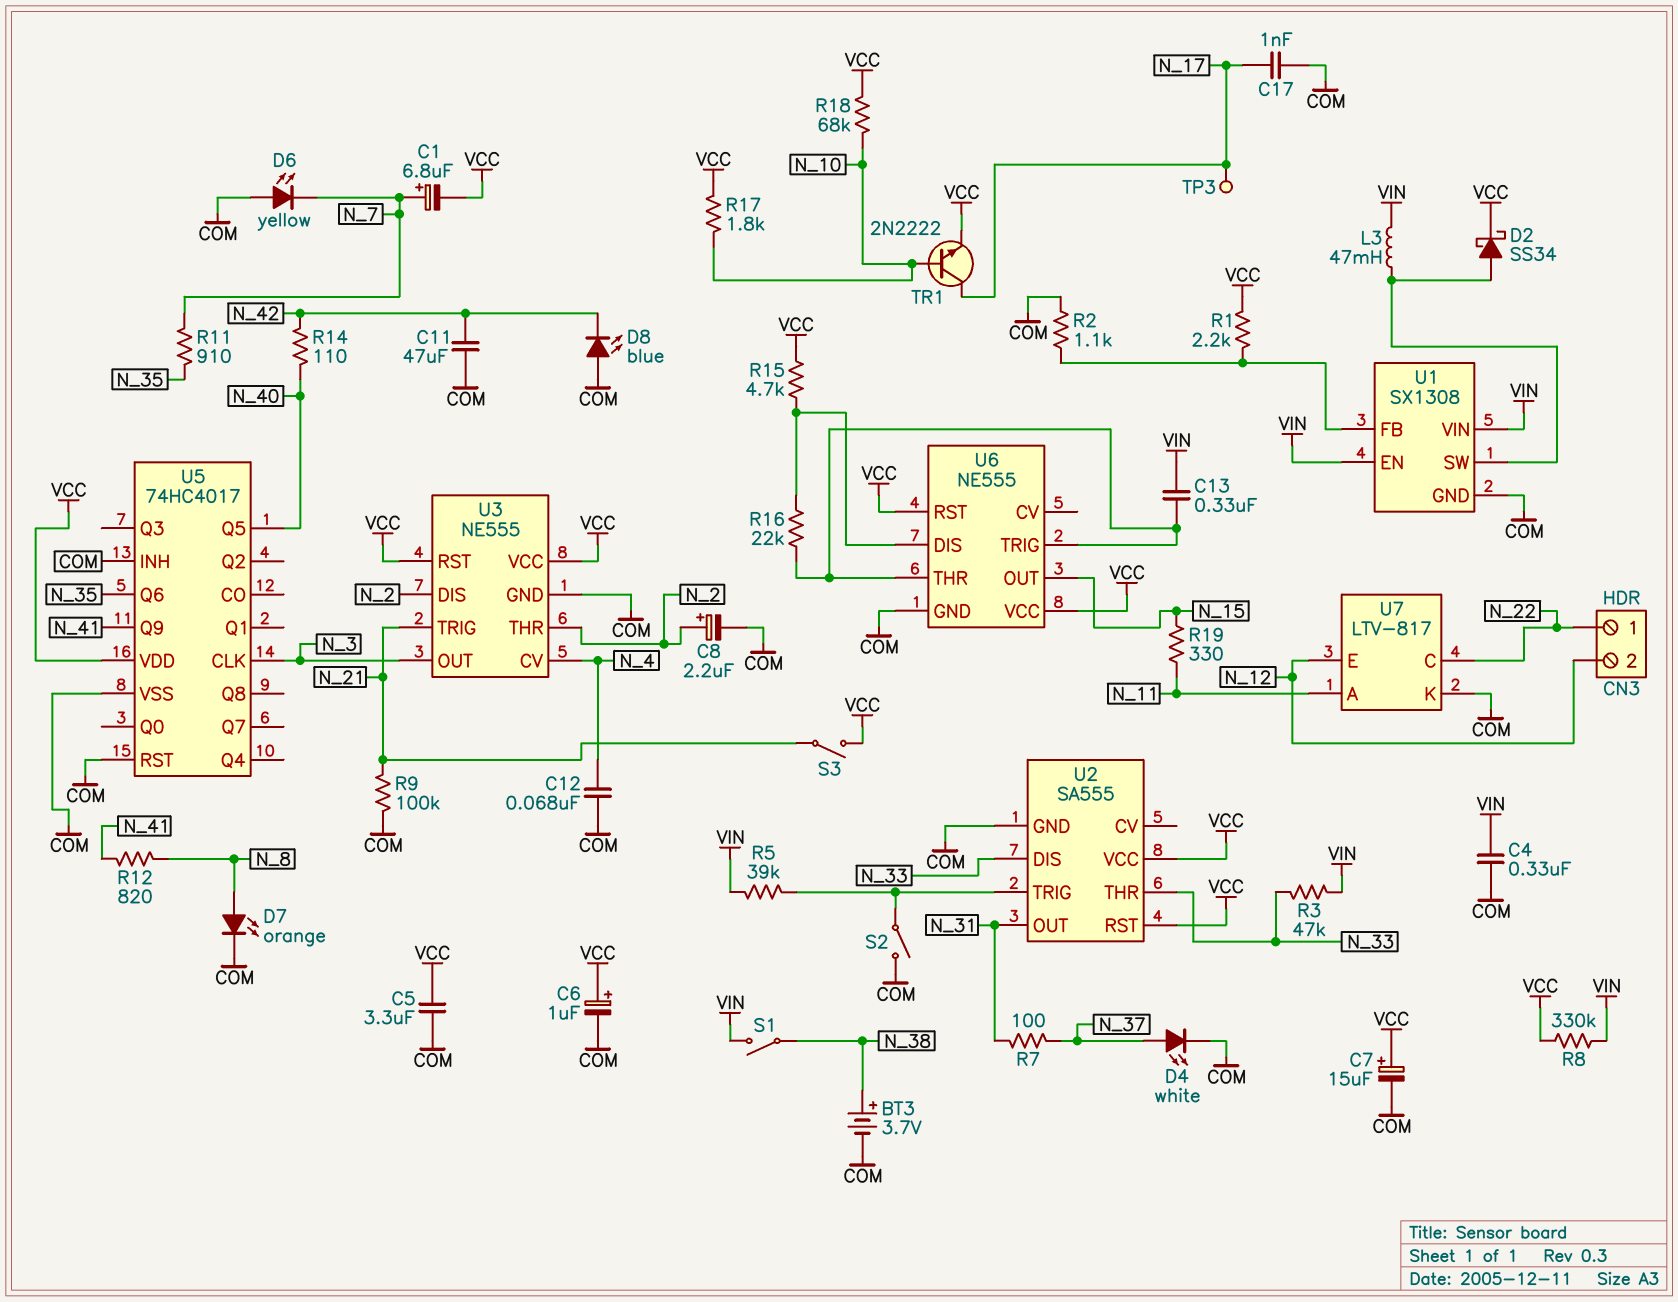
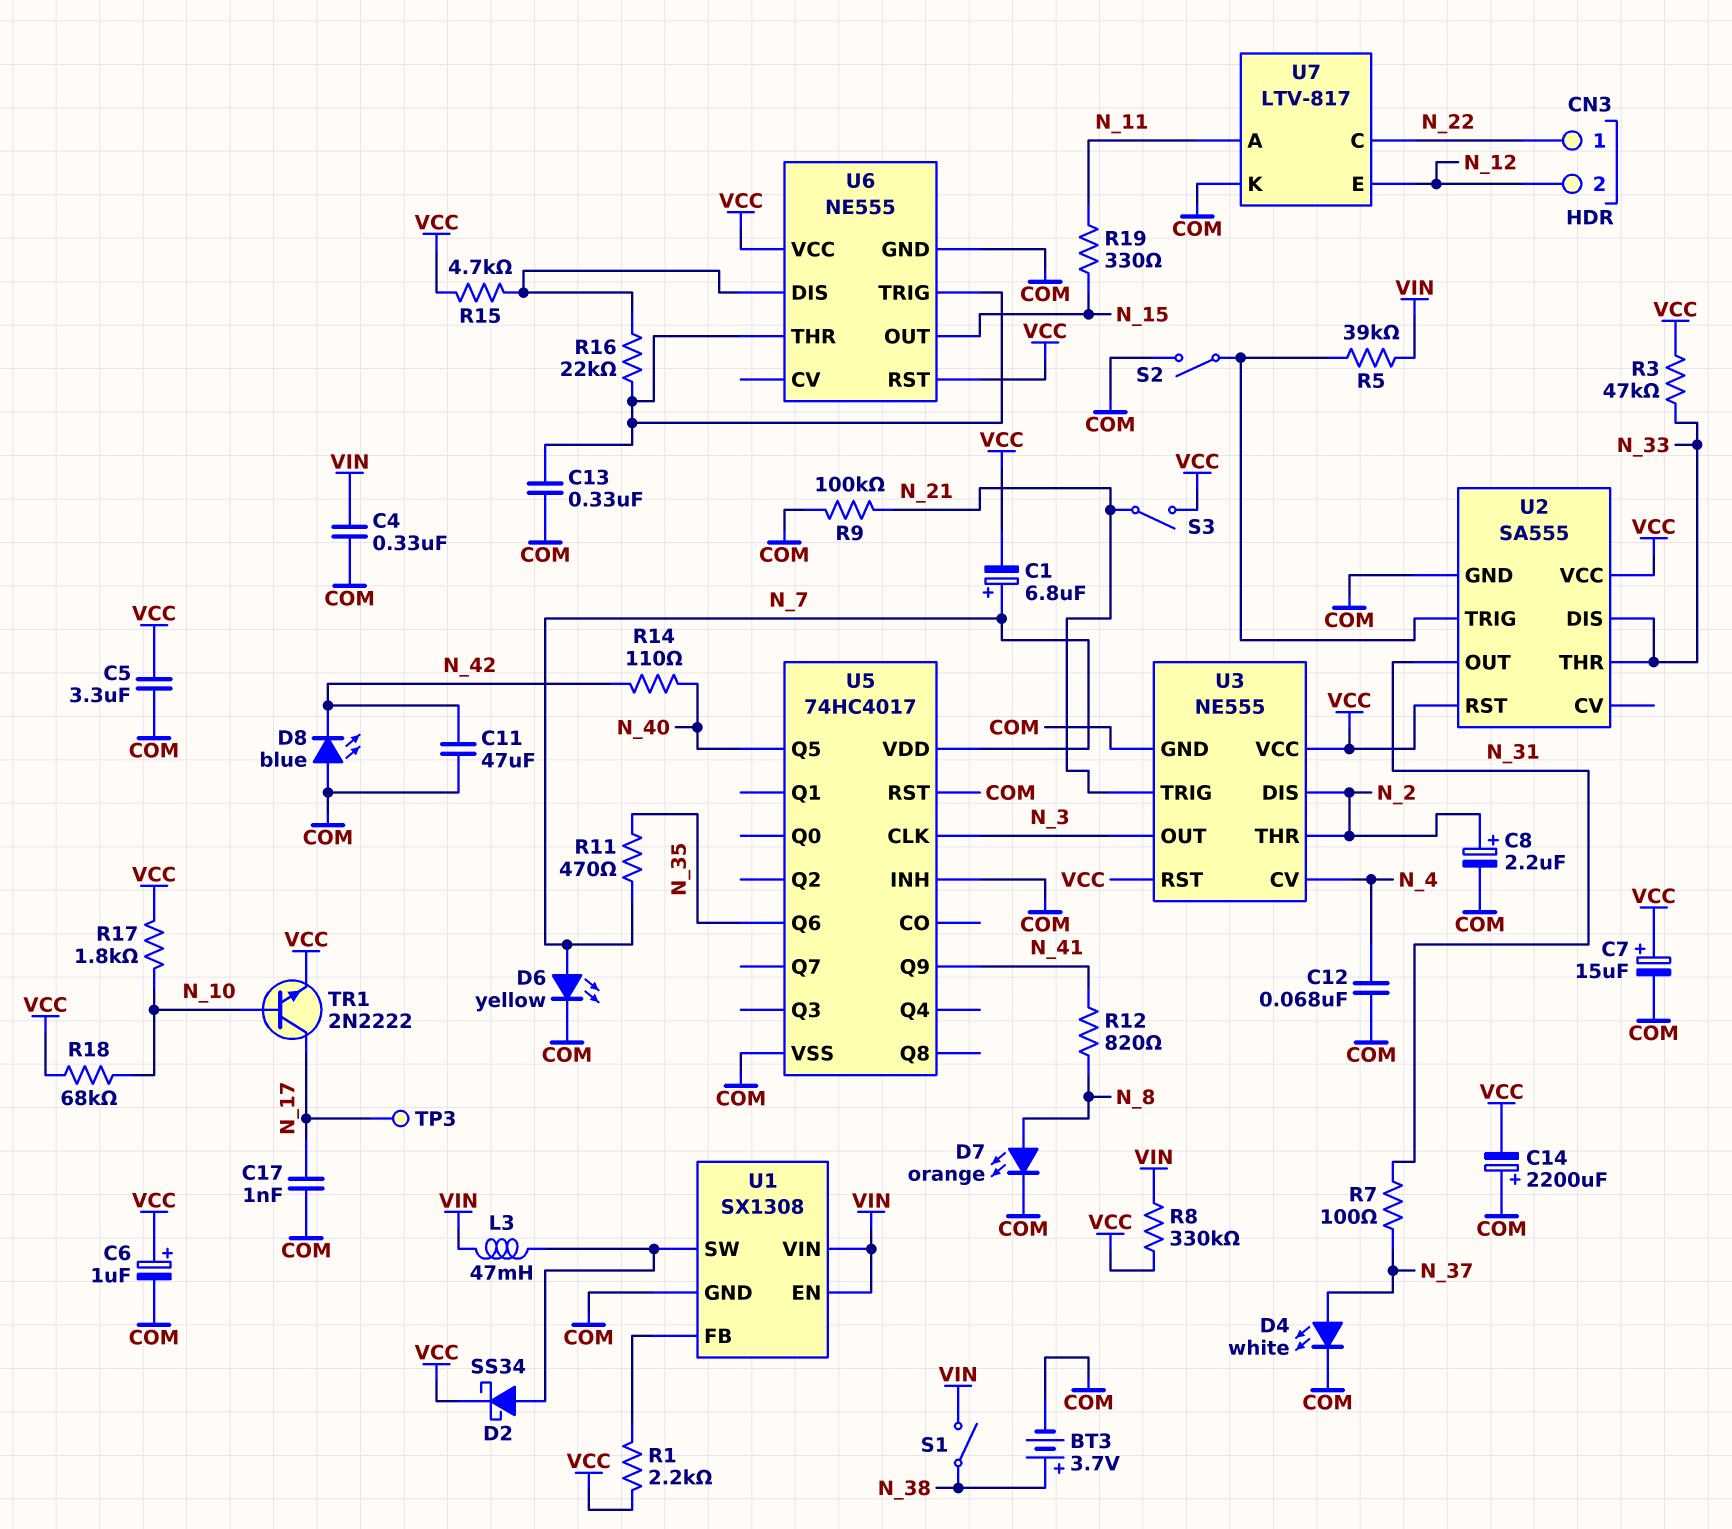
C13: 330nF (U6/THR, VIN) -> 330nF (COM, U6/THR)
C14: none -> 2200uF (plus COM, minus VCC)
D6: LED yellow (A COM, K N_7) -> LED yellow (A N_7, K COM)
R2: 1.1k (COM, U1/FB) -> none
R3: 47k (N_33, VIN) -> 47k (N_33, VCC)
R11: 910 (N_7, N_35) -> 470 (N_7, N_35)
U5 pin VDD: VCC -> N_7

